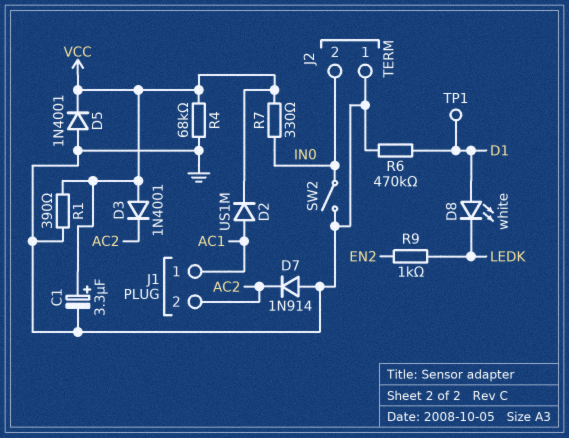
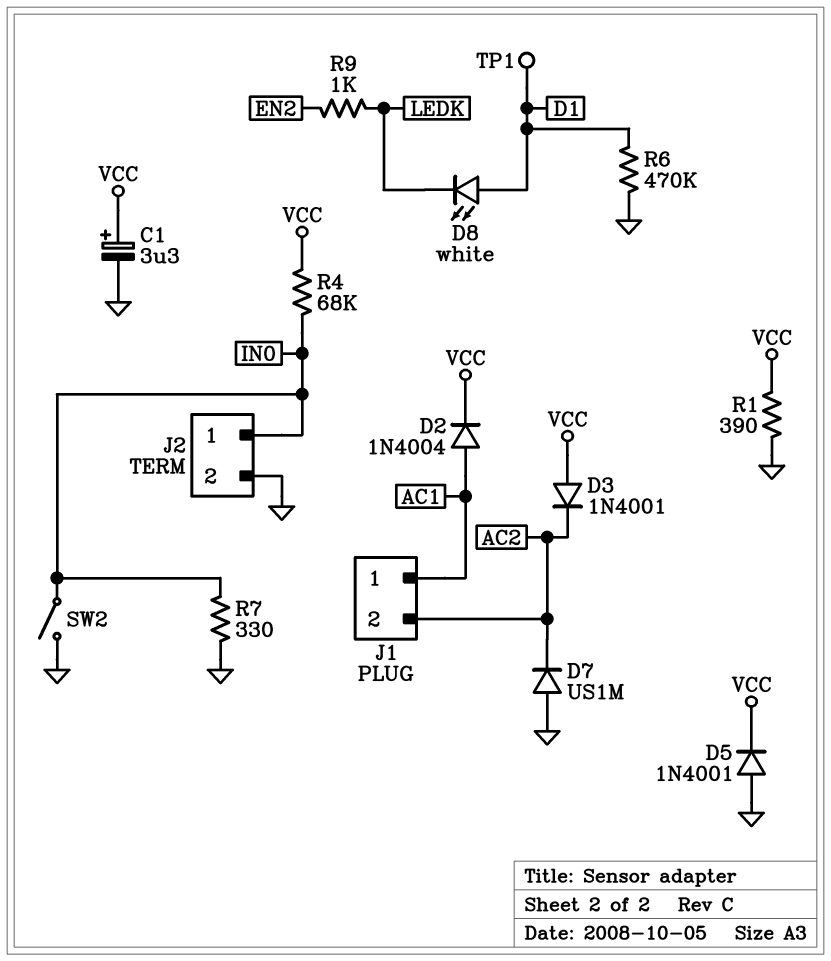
D2: diode US1M (A AC1, K VCC) -> diode 1N4004 (A AC1, K VCC)
D7: diode 1N914 (A GND, K AC2) -> diode US1M (A GND, K AC2)
J2 pin 1: GND -> IN0
J2 pin 2: IN0 -> GND
R4: 68k (GND, VCC) -> 68k (IN0, VCC)
R7: 330 (IN0, VCC) -> 330 (GND, IN0)

